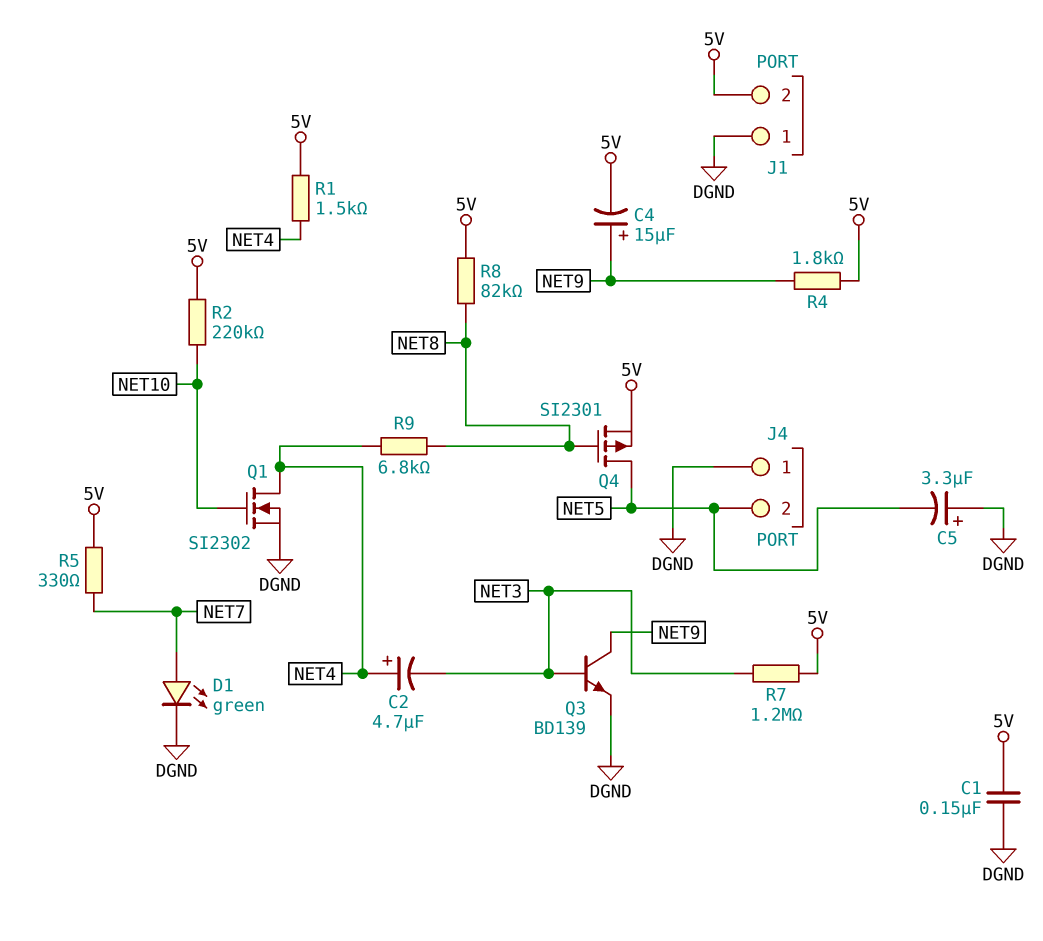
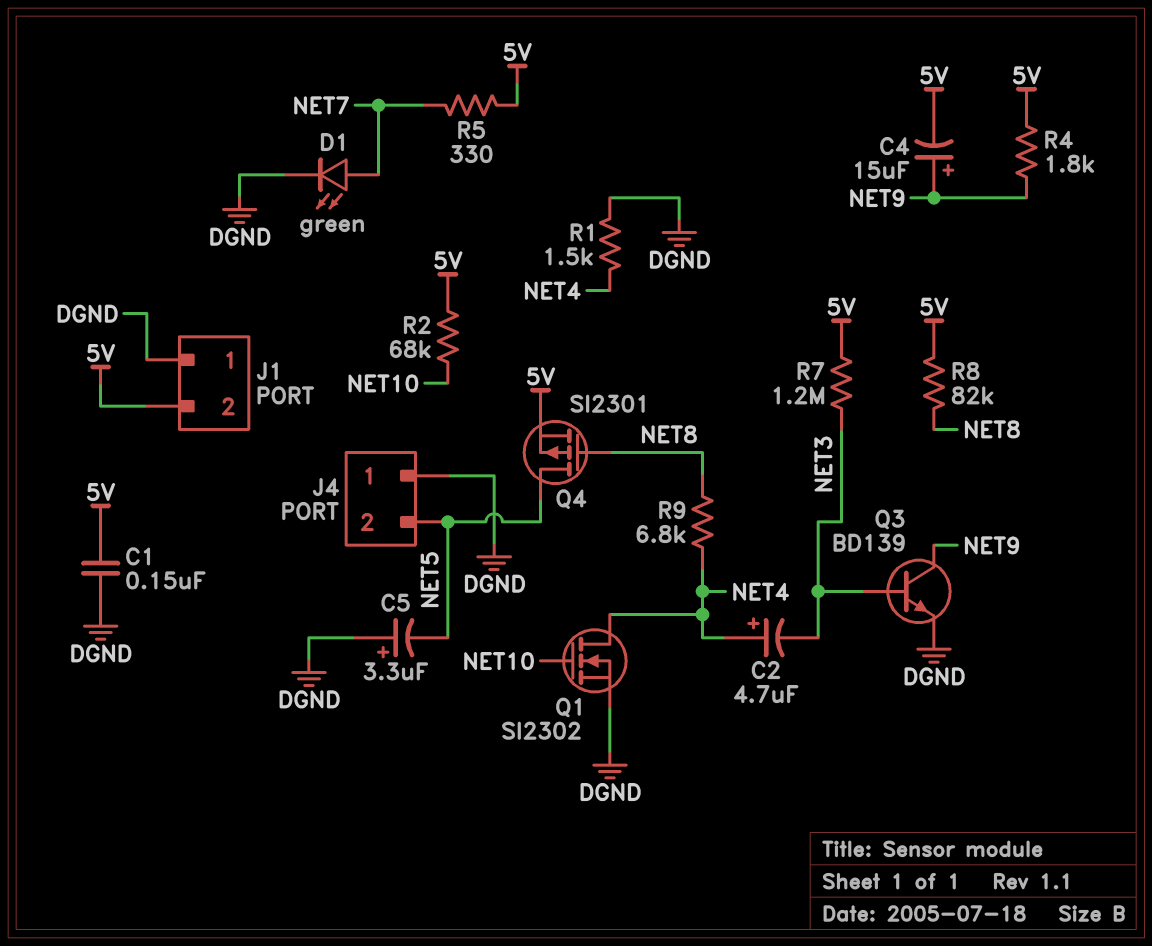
R1: 1.5k (5V, NET4) -> 1.5k (DGND, NET4)
R2: 220k (5V, NET10) -> 68k (5V, NET10)

